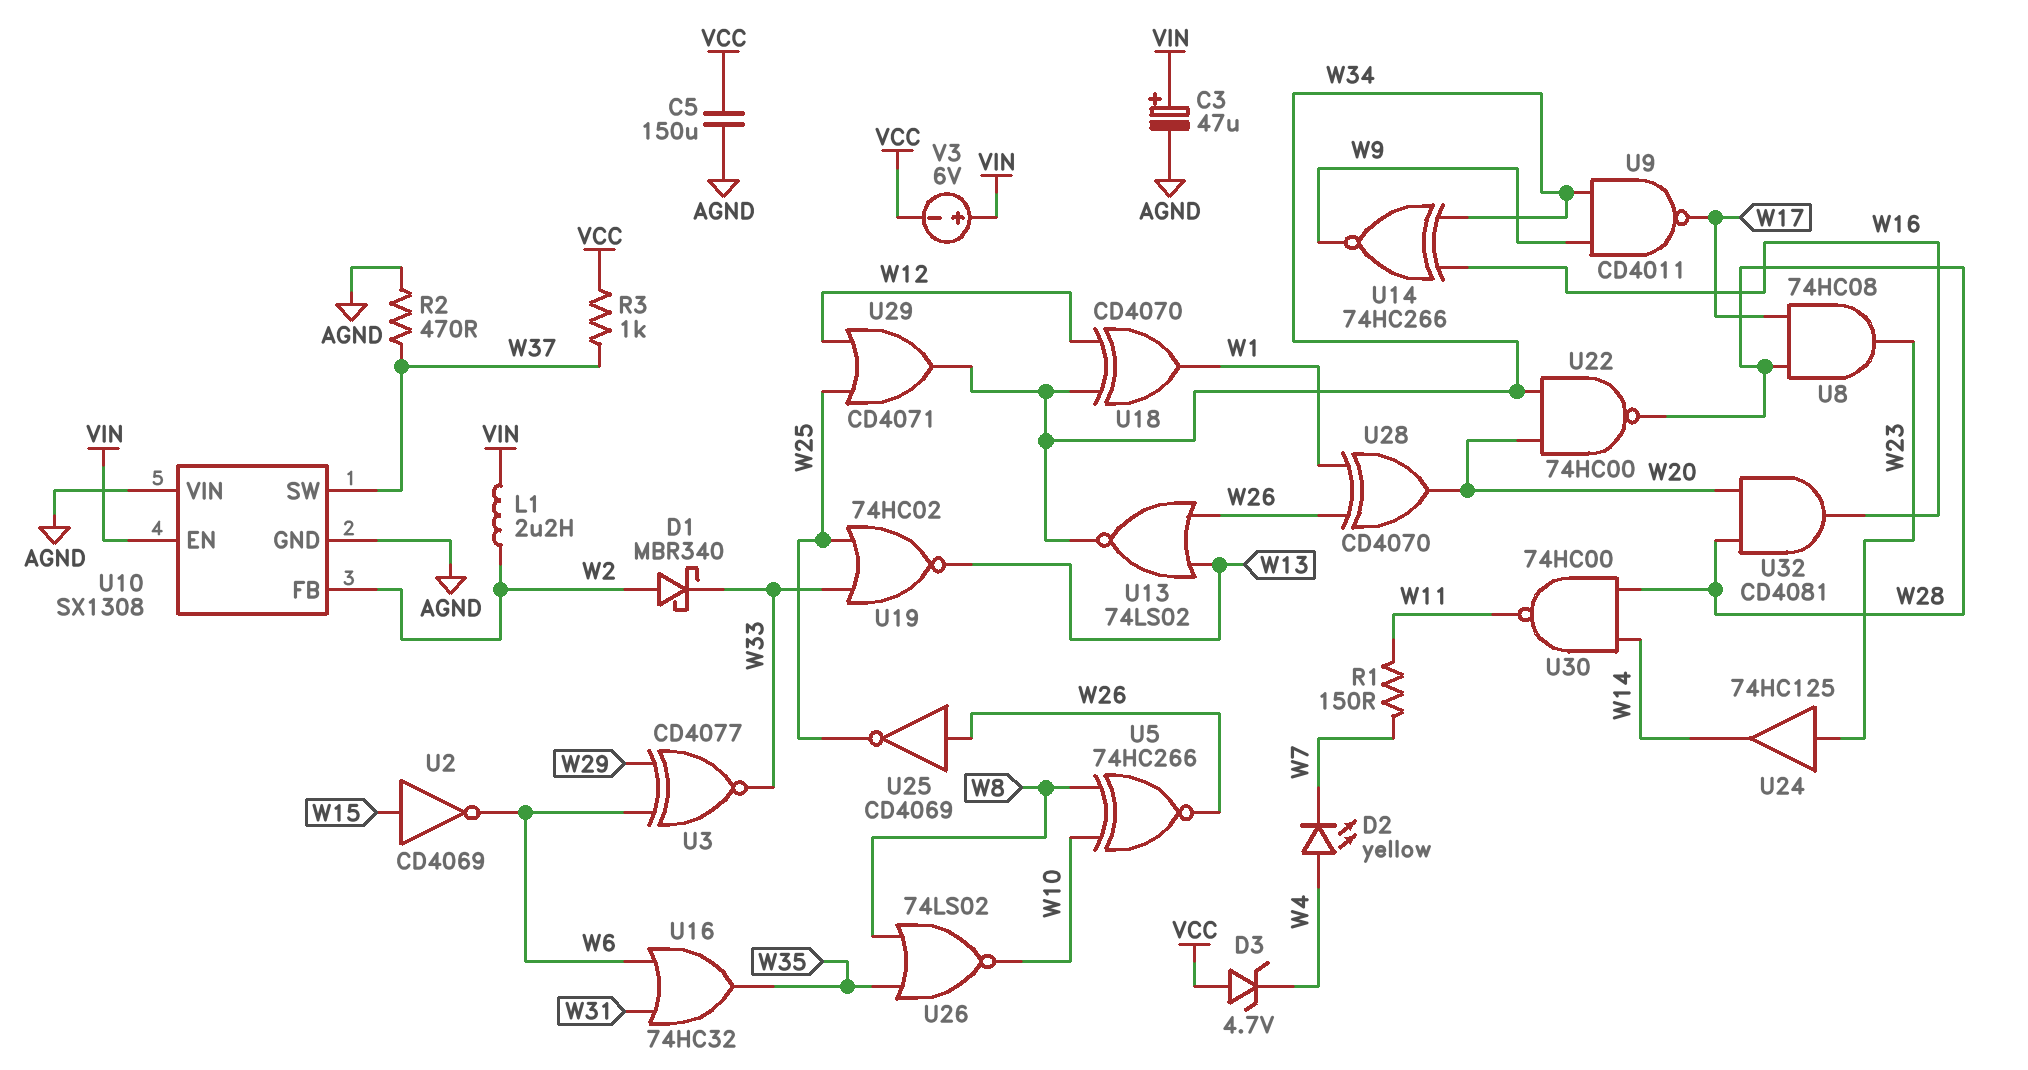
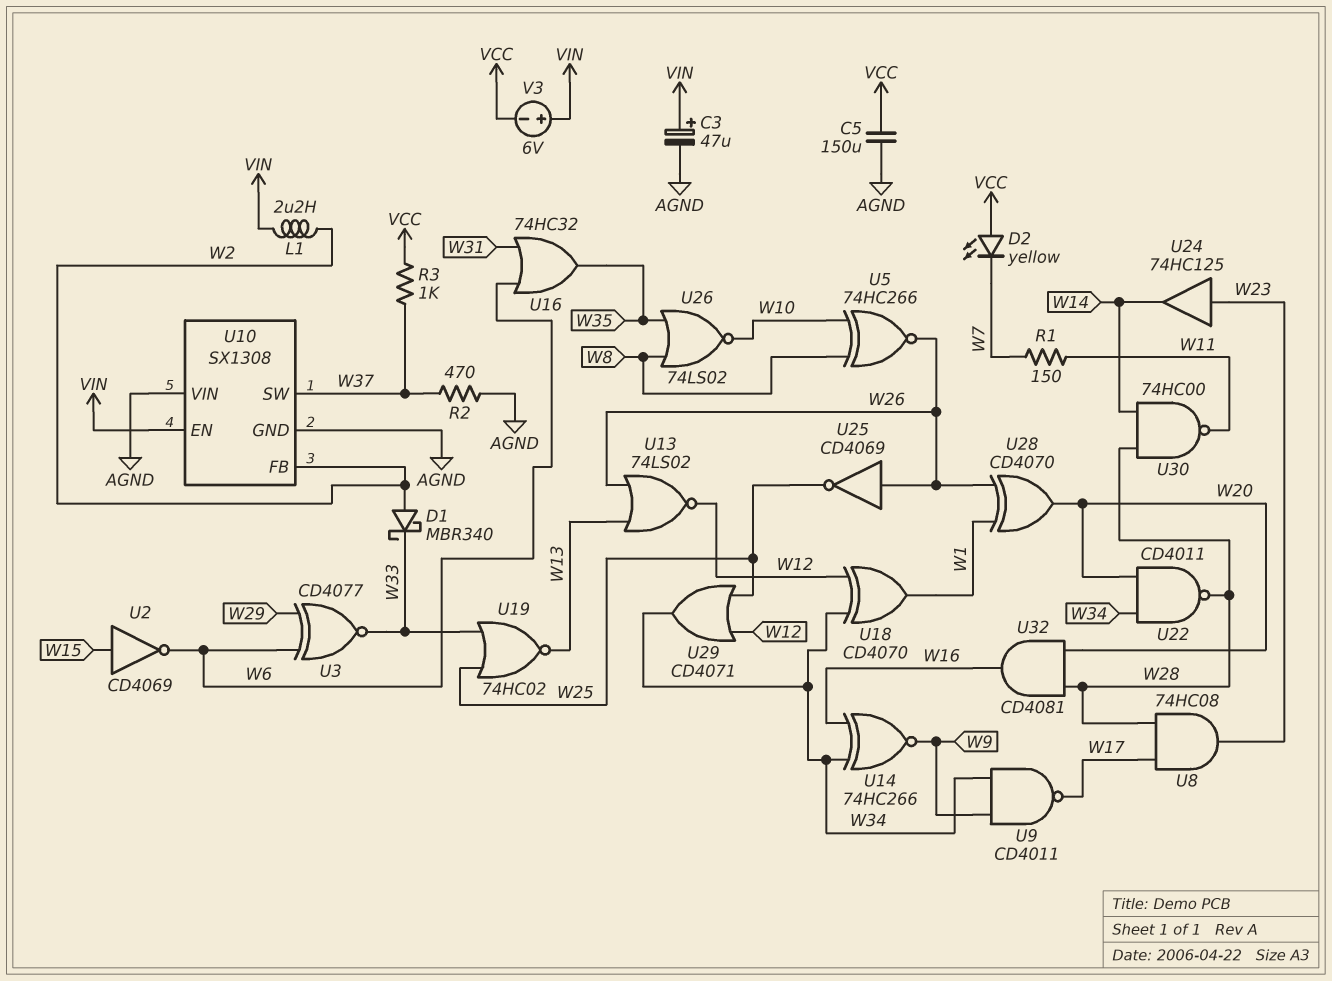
D2: LED yellow (A W4, K W7) -> LED yellow (A VCC, K W7)
D3: zener 4.7V (A VCC, K W4) -> none
U13: NOR 74LS02 (in W13, in W26, out W34) -> NOR 74LS02 (in W13, in W26, out W12)
U22: NAND 74HC00 (in W20, in W34, out W28) -> NAND CD4011 (in W20, in W34, out W28)

